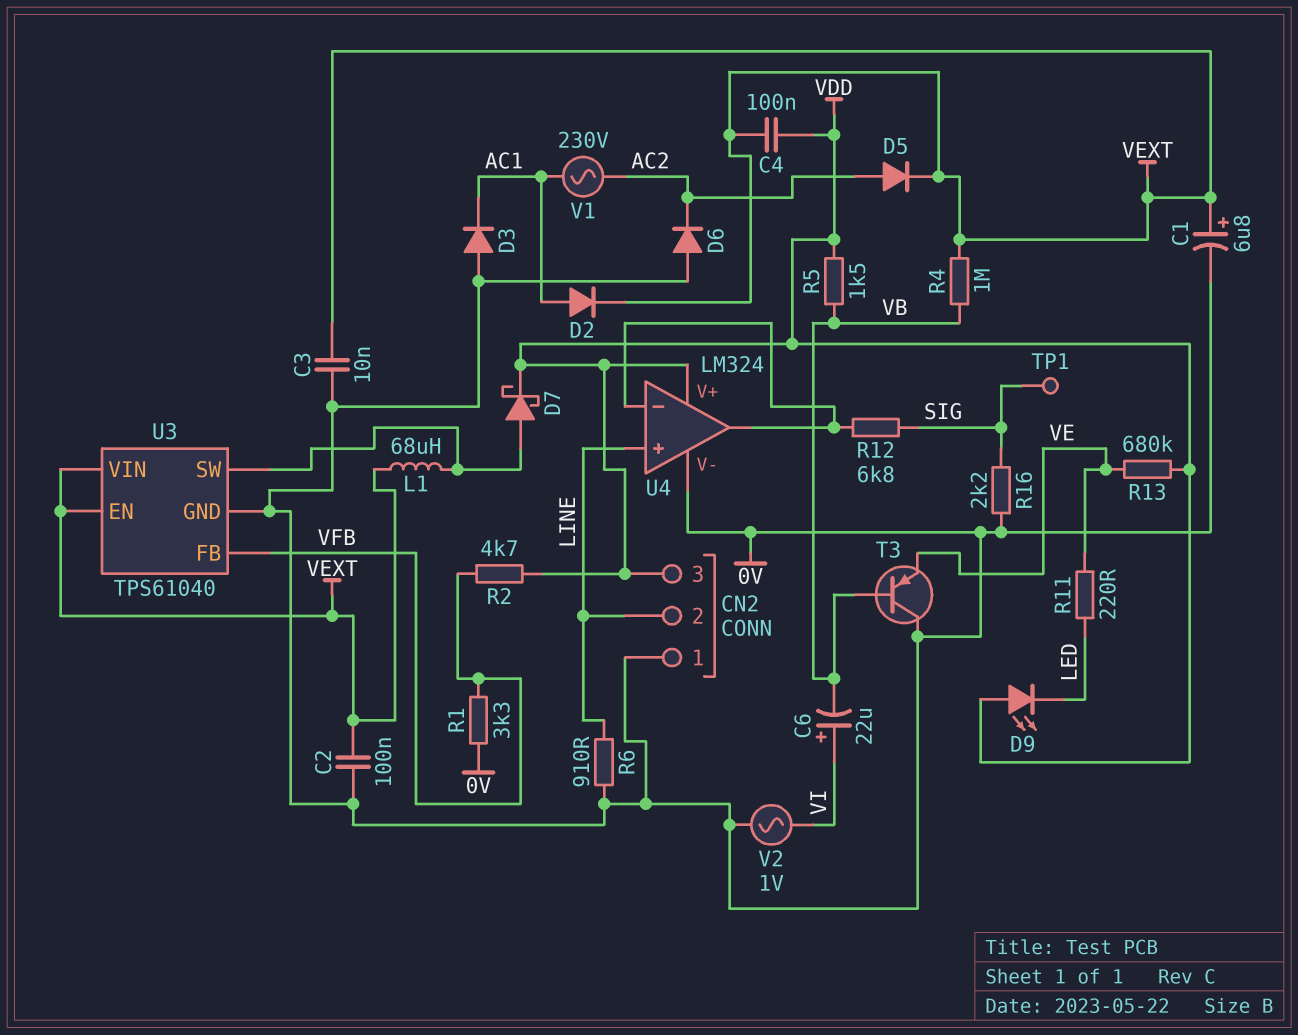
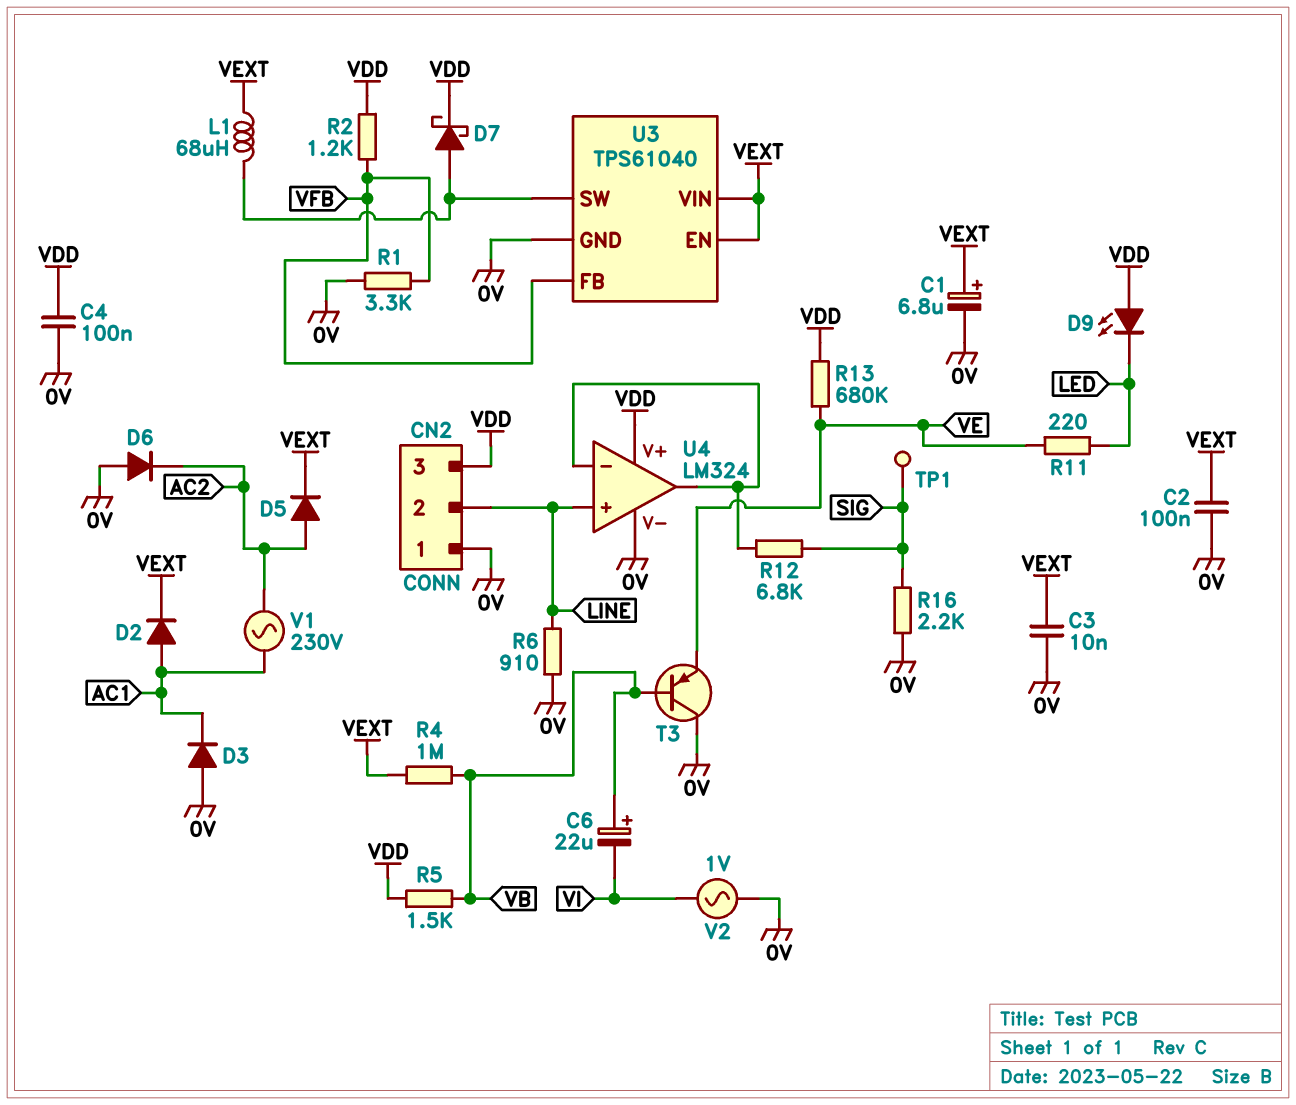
C4: 100nF (VDD, VEXT) -> 100nF (0V, VDD)
C6: 22uF (plus VI, minus VB) -> 22uF (plus VB, minus VI)
R2: 4.7k (VDD, VFB) -> 1.2k (VDD, VFB)

